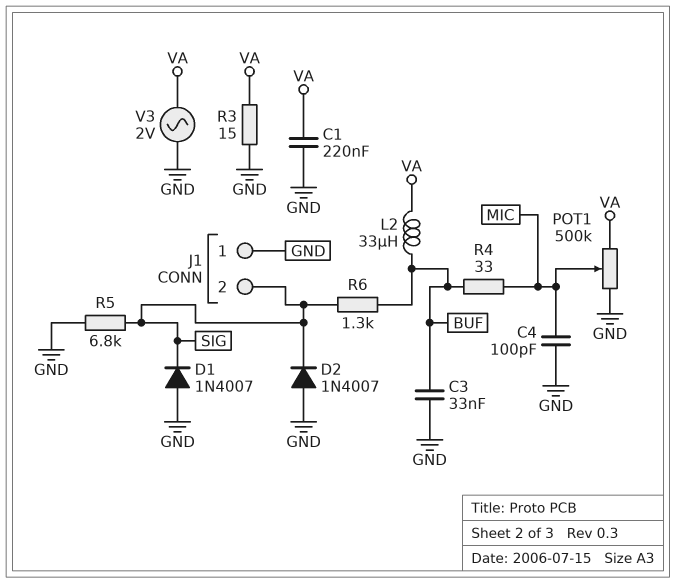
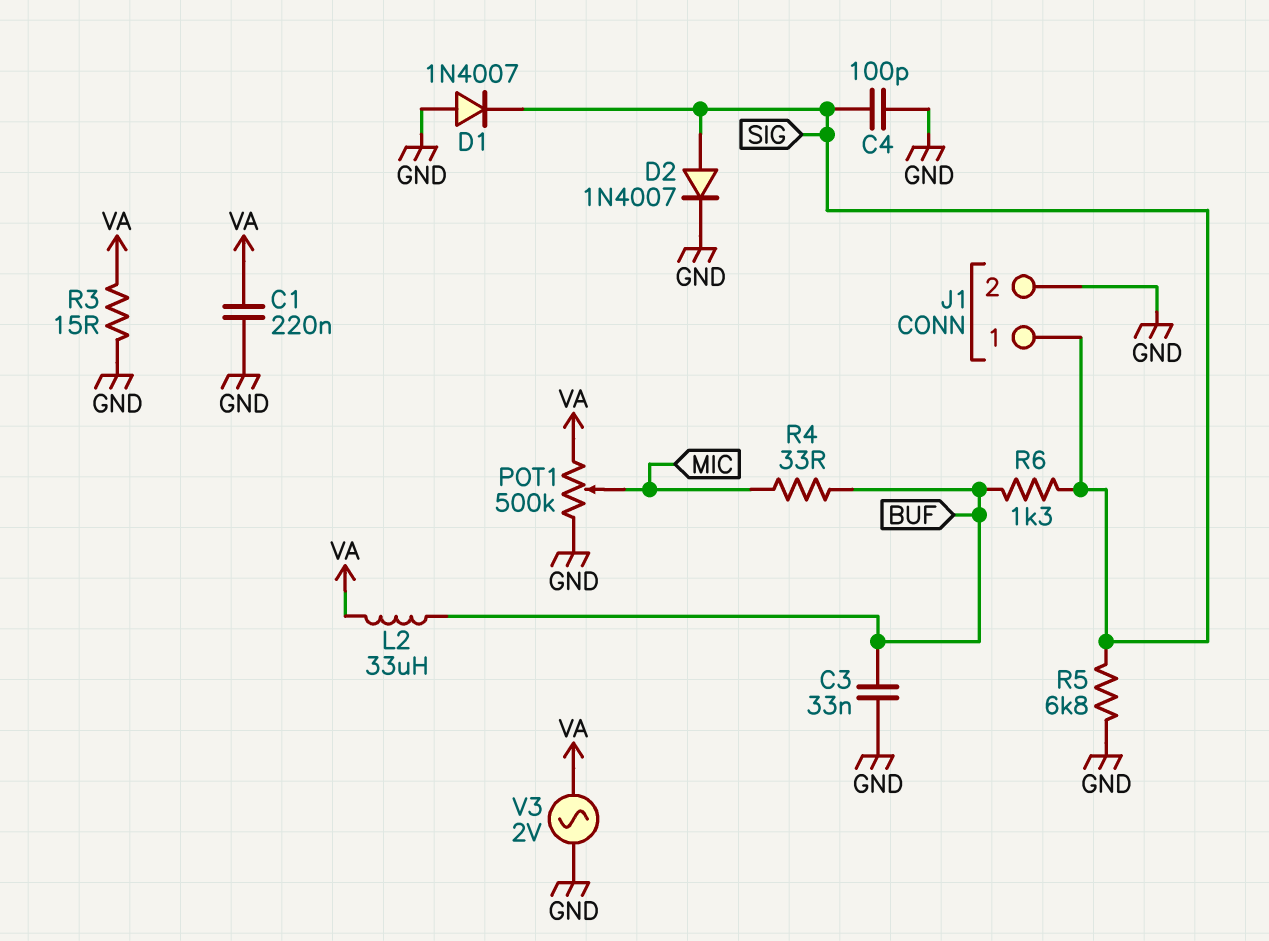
C4: 100pF (GND, MIC) -> 100pF (GND, SIG)
D2: diode 1N4007 (A GND, K SIG) -> diode 1N4007 (A SIG, K GND)
J1 pin 1: GND -> SIG
J1 pin 2: SIG -> GND

